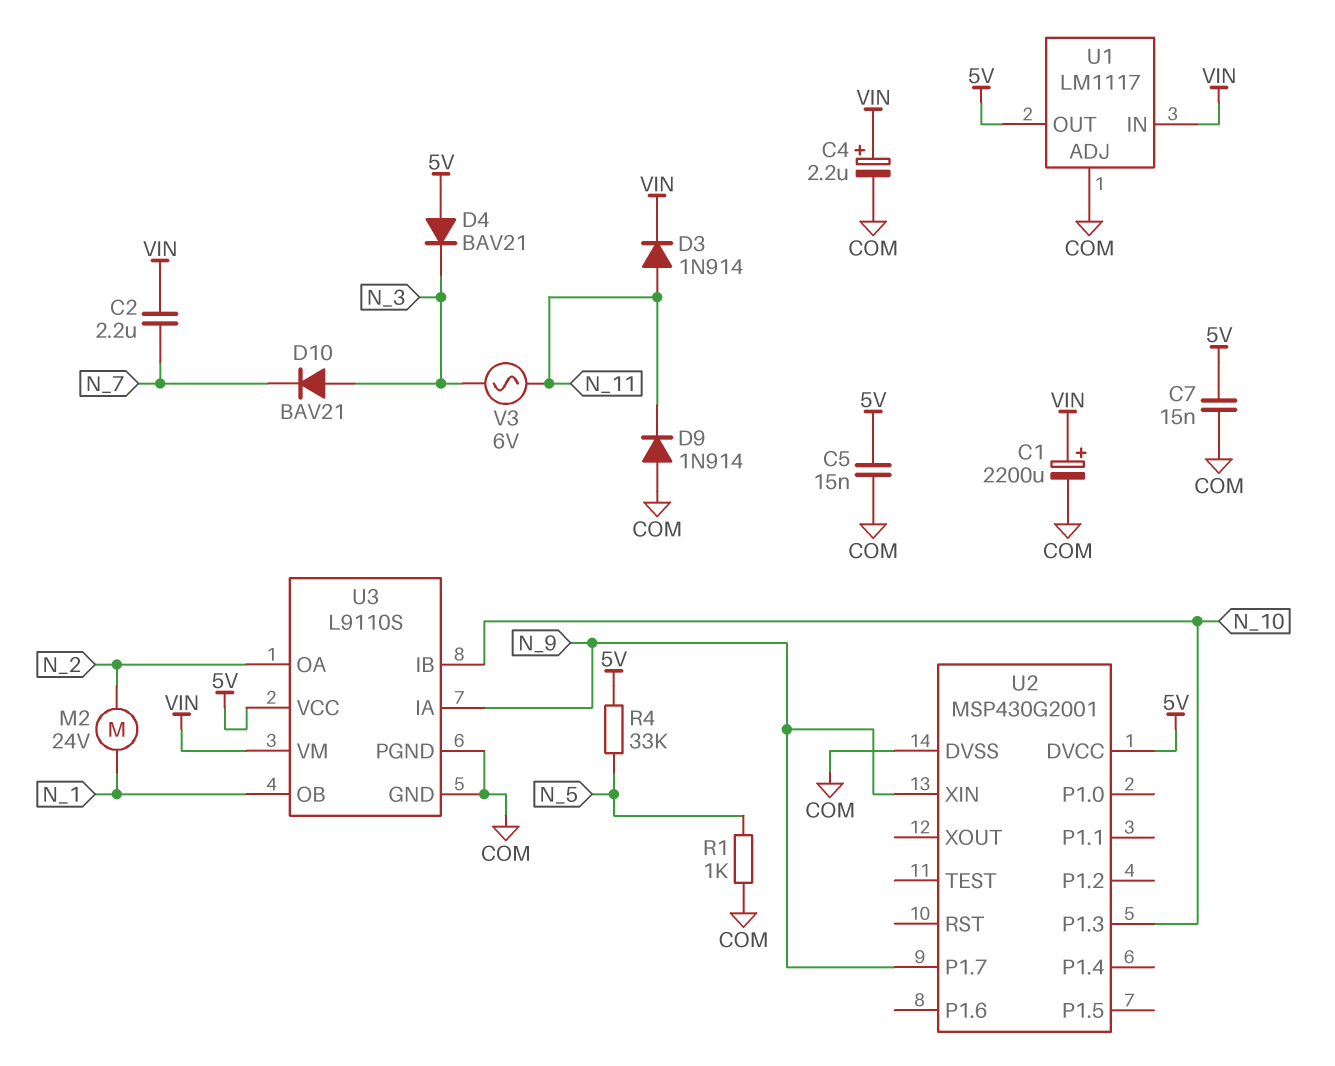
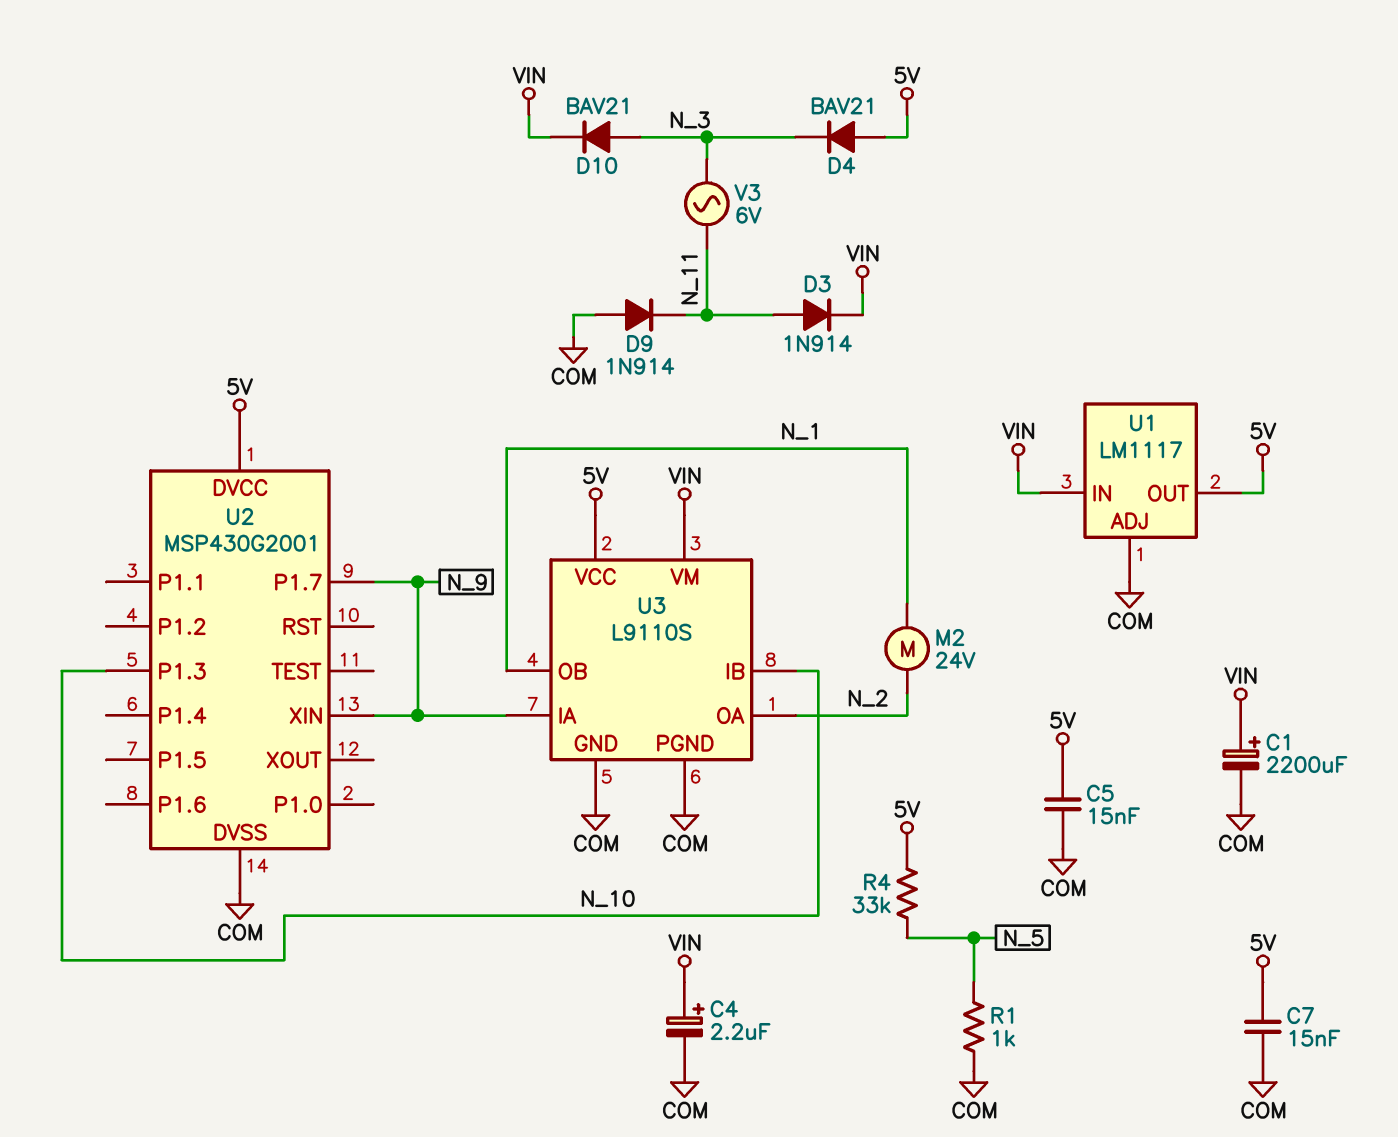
C2: 2.2uF (N_7, VIN) -> none
D10: diode BAV21 (A N_3, K N_7) -> diode BAV21 (A N_3, K VIN)

